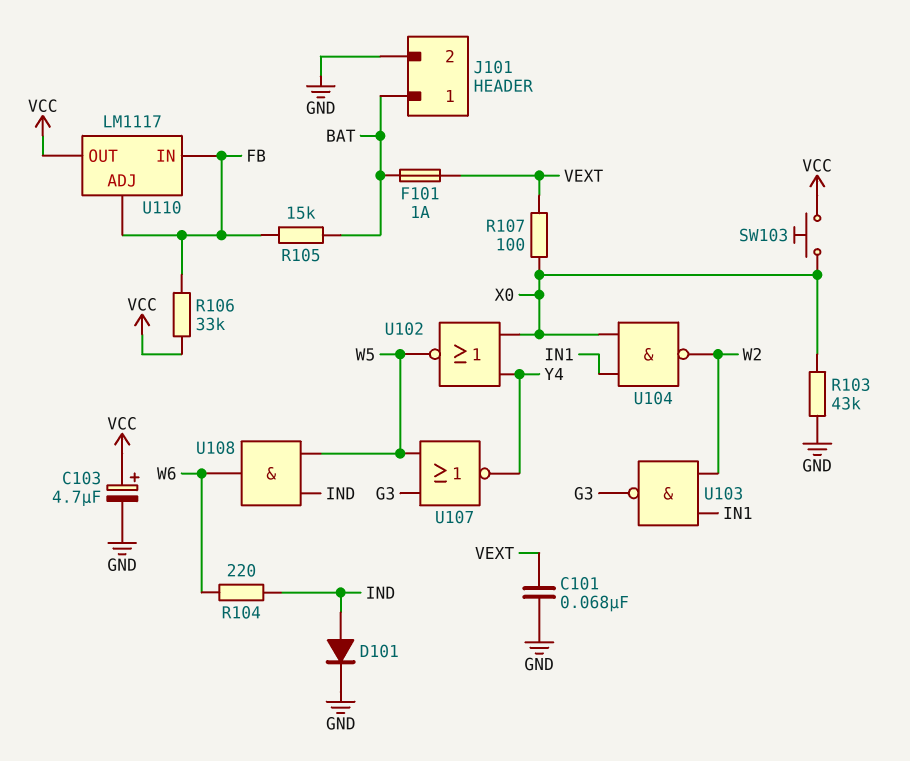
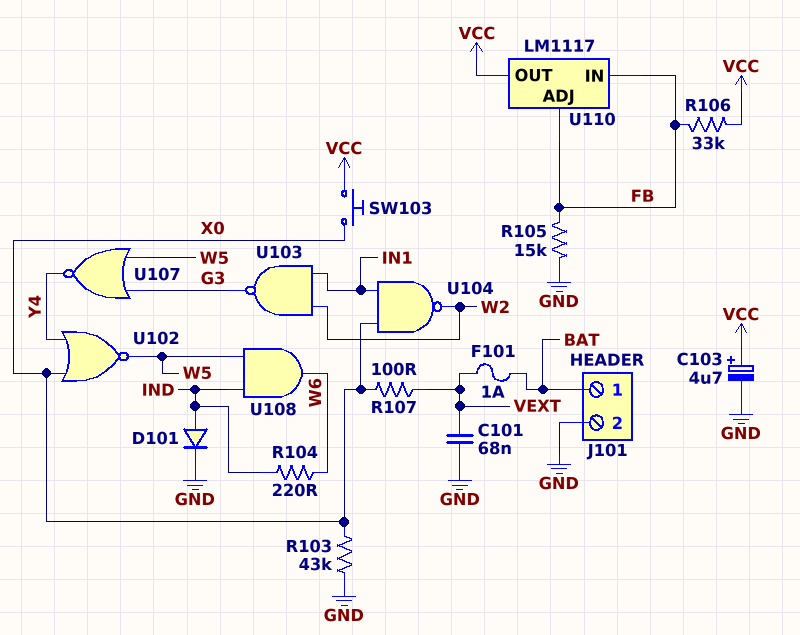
R105: 15k (BAT, FB) -> 15k (FB, GND)

